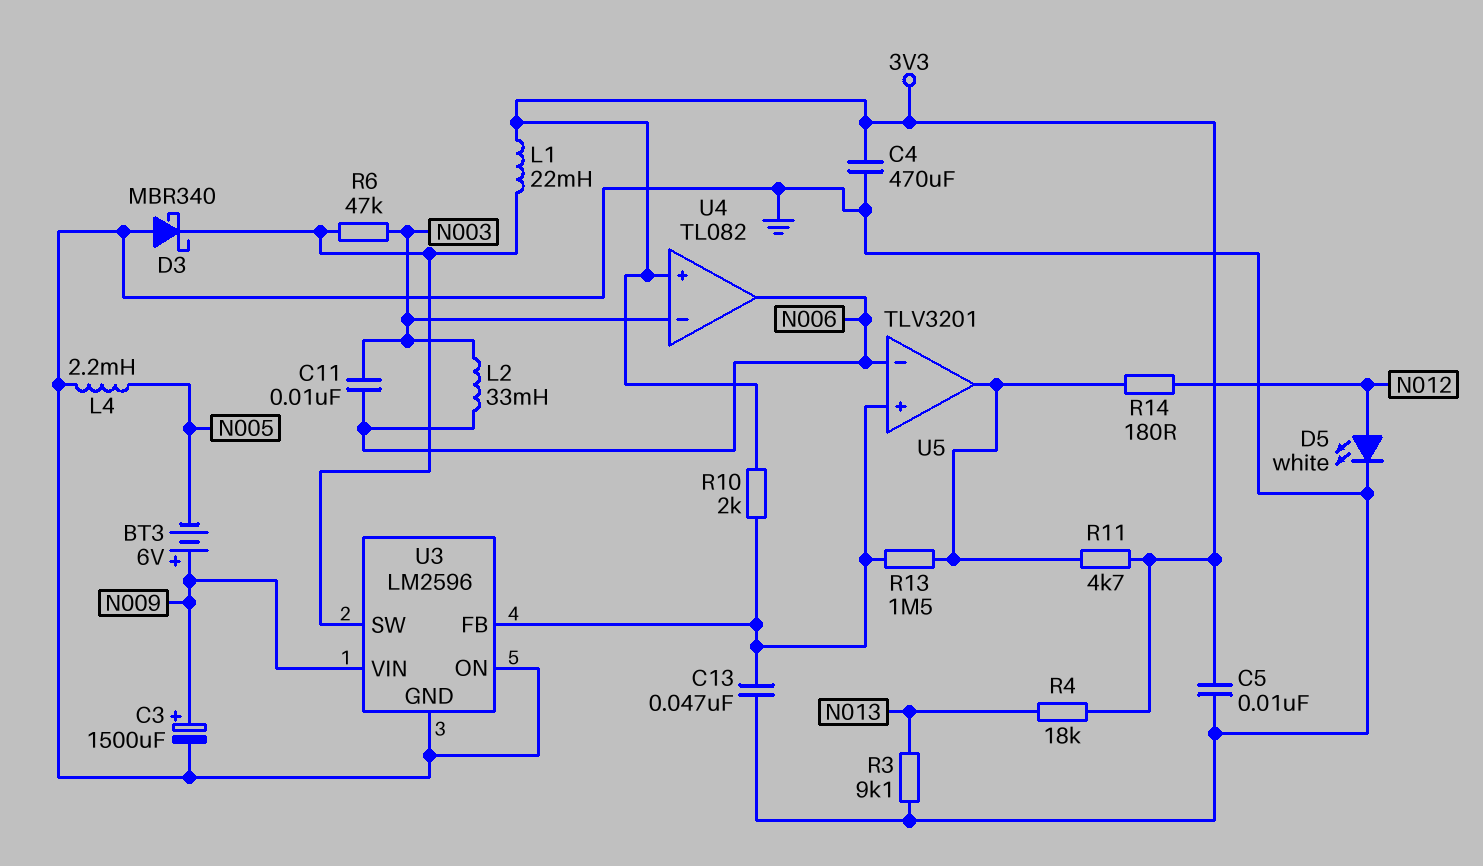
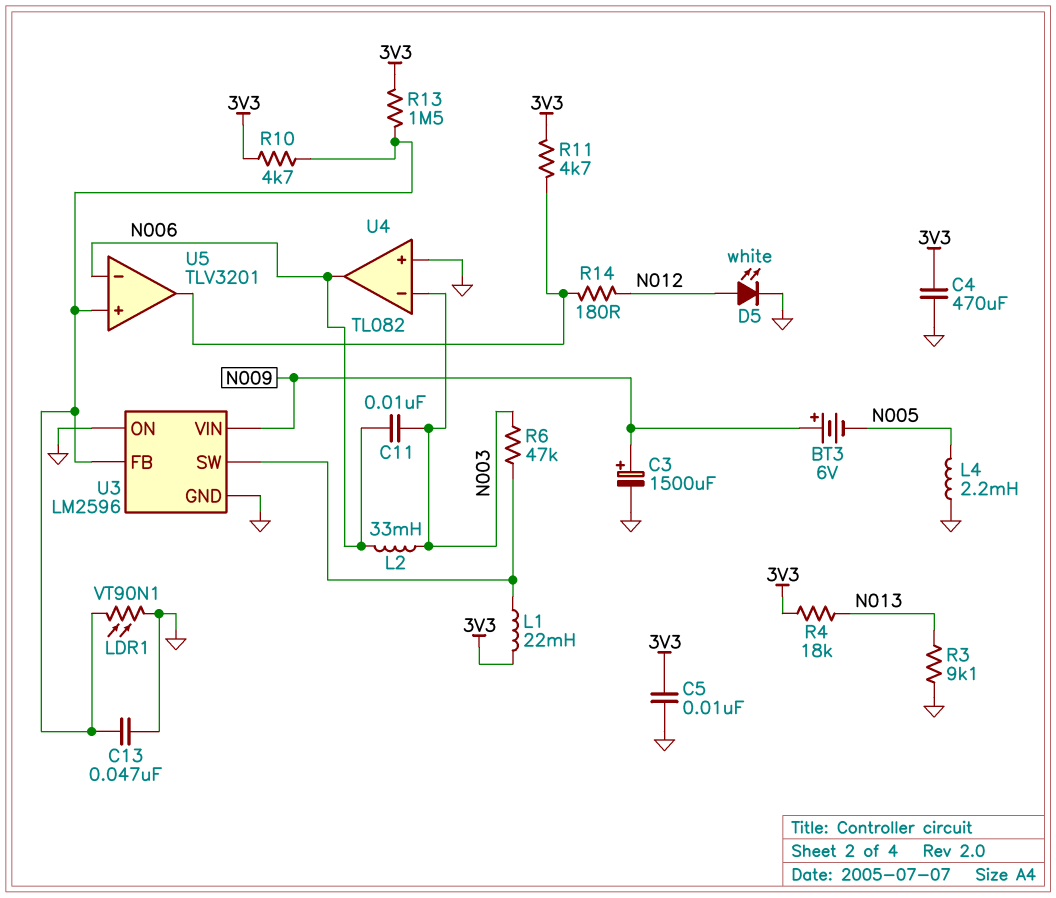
D3: schottky MBR340 (A GND, K U3/SW) -> none
LDR1: none -> VT90N1 (GND, U3/FB)
R10: 2k (3V3, U3/FB) -> 4.7k (3V3, U3/FB)
R13: 1.5M (U3/FB, U5/out) -> 1.5M (3V3, U3/FB)
U4 pin in+: 3V3 -> GND

